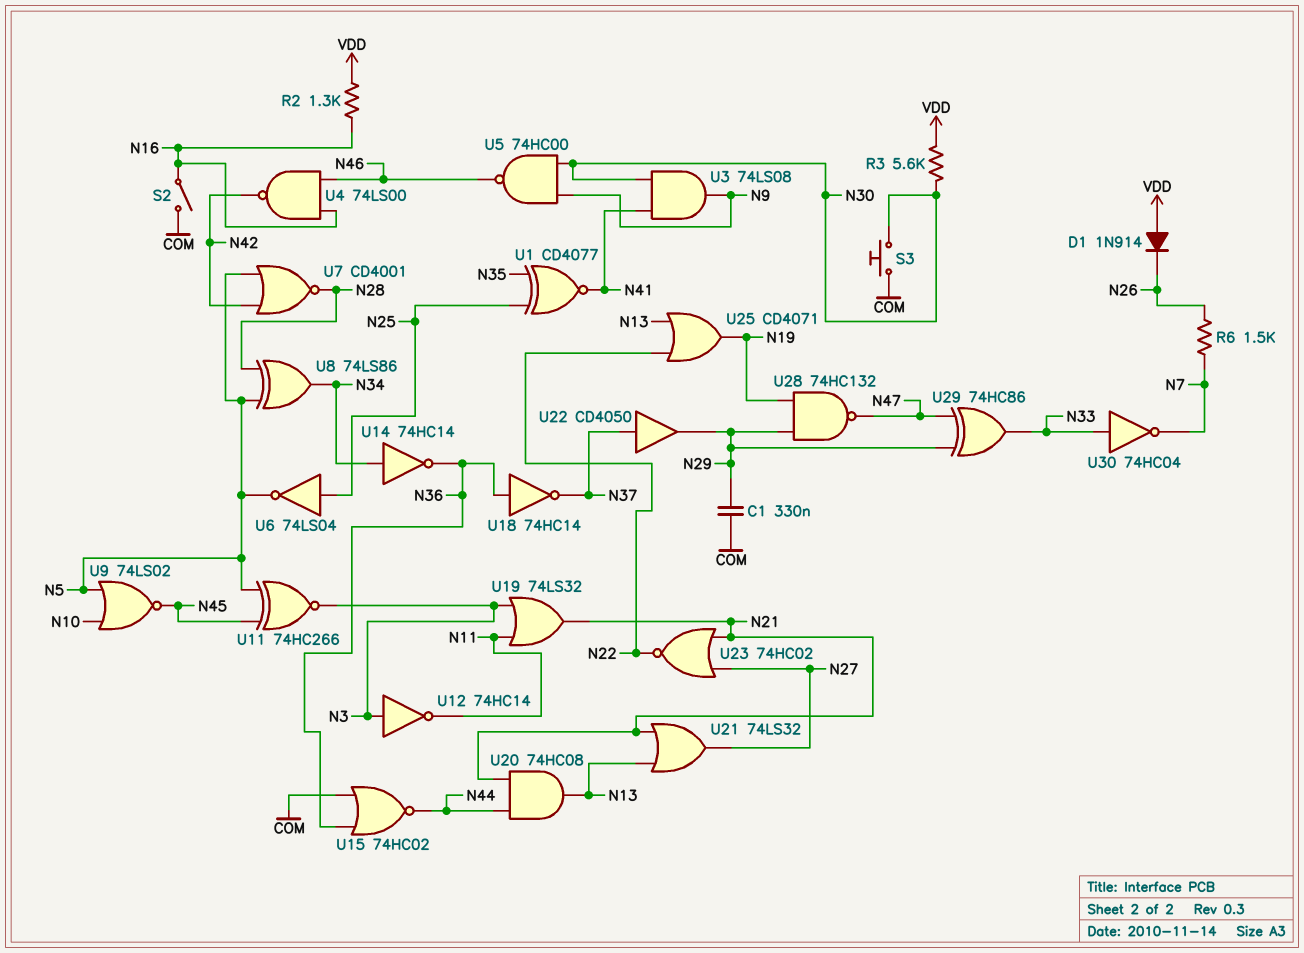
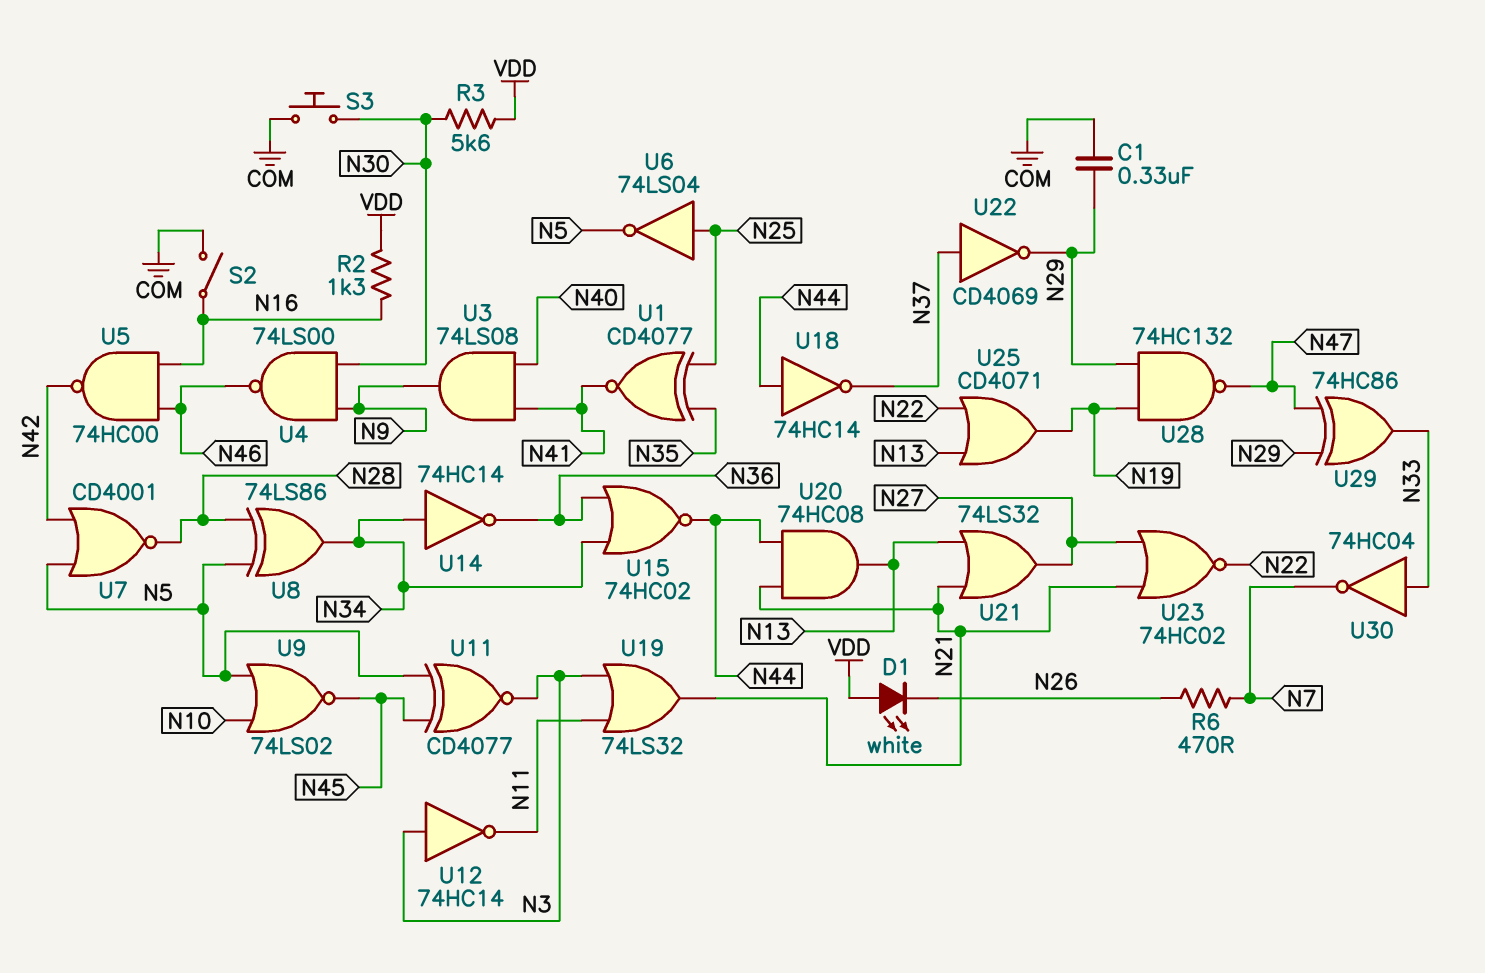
D1: diode 1N914 (A VDD, K N26) -> LED white (A VDD, K N26)
R6: 1.5k (N7, N26) -> 470 (N7, N26)
U3: AND 74LS08 (in N30, in N41, out N9) -> AND 74LS08 (in N40, in N41, out N9)
U4: NAND 74LS00 (in N16, in N46, out N42) -> NAND 74LS00 (in N9, in N30, out N46)
U5: NAND 74HC00 (in N9, in N30, out N46) -> NAND 74HC00 (in N16, in N46, out N42)
U11: XNOR 74HC266 (in N5, in N45, out N3) -> XNOR CD4077 (in N5, in N45, out N3)
U15: NOR 74HC02 (in COM, in N36, out N44) -> NOR 74HC02 (in N34, in N36, out N44)
U18: NOT 74HC14 (in N36, out N37) -> NOT 74HC14 (in N44, out N37)
U22: buffer CD4050 (in N37, out N29) -> NOT CD4069 (in N37, out N29)

